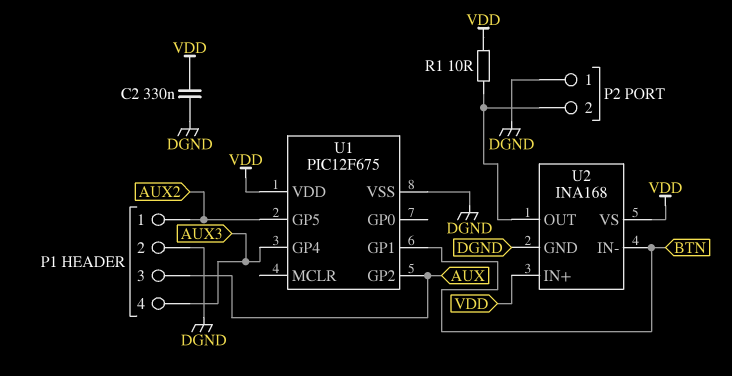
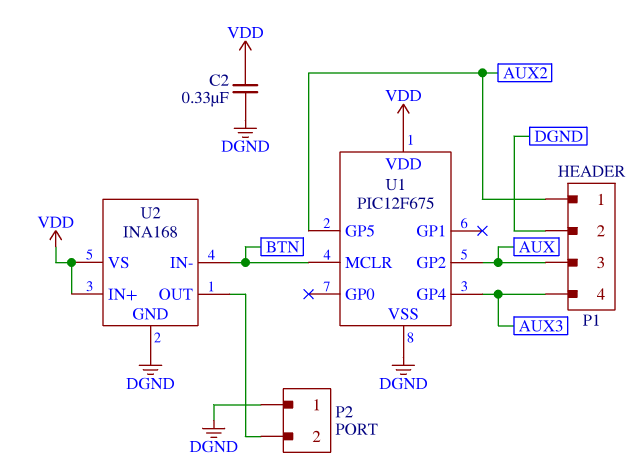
R1: 10 (P2/2, VDD) -> none
U1 pin GP1: BTN -> none
U1 pin MCLR: none -> BTN

